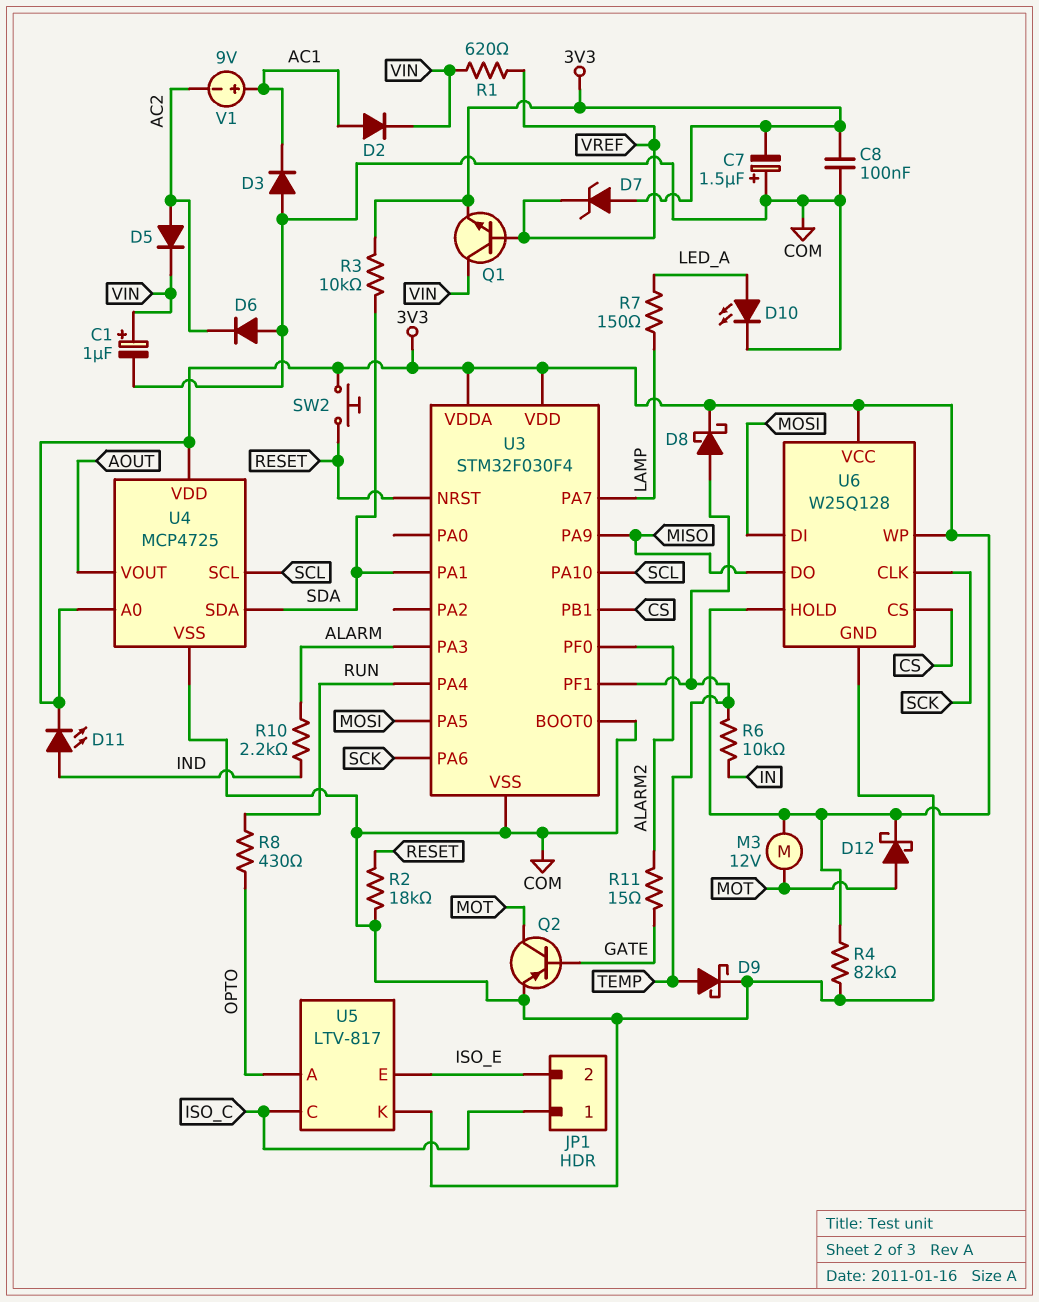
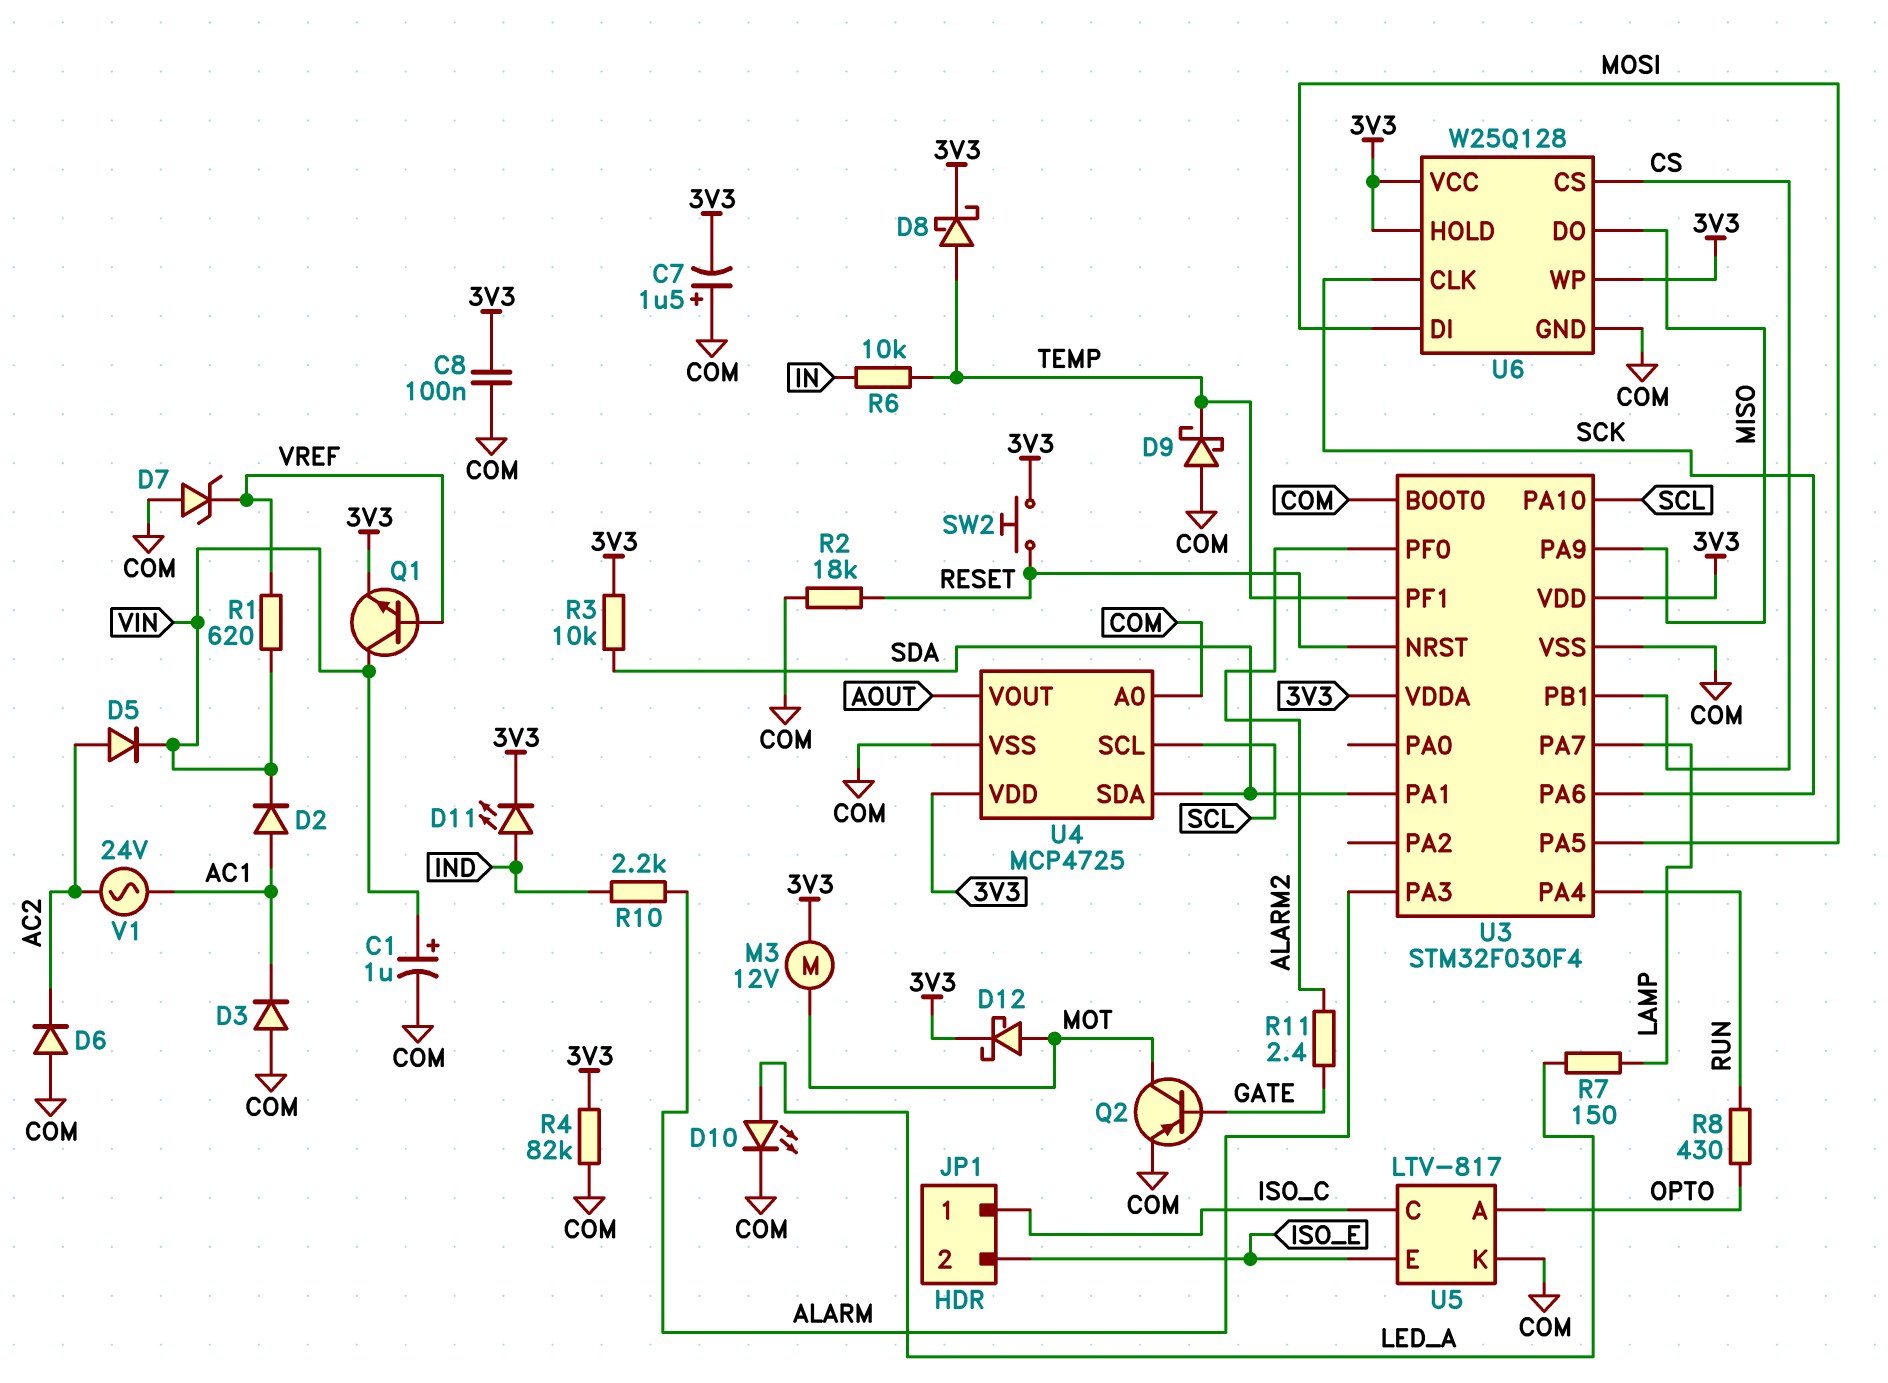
D7: zener (A 3V3, K VREF) -> zener (A COM, K VREF)
D9: schottky (A TEMP, K COM) -> schottky (A COM, K TEMP)
R11: 15 (ALARM2, GATE) -> 2.4 (ALARM2, GATE)
U4 pin A0: 3V3 -> COM
V1: 9V (plus AC1, minus AC2) -> AC 24V (AC1, AC2)

